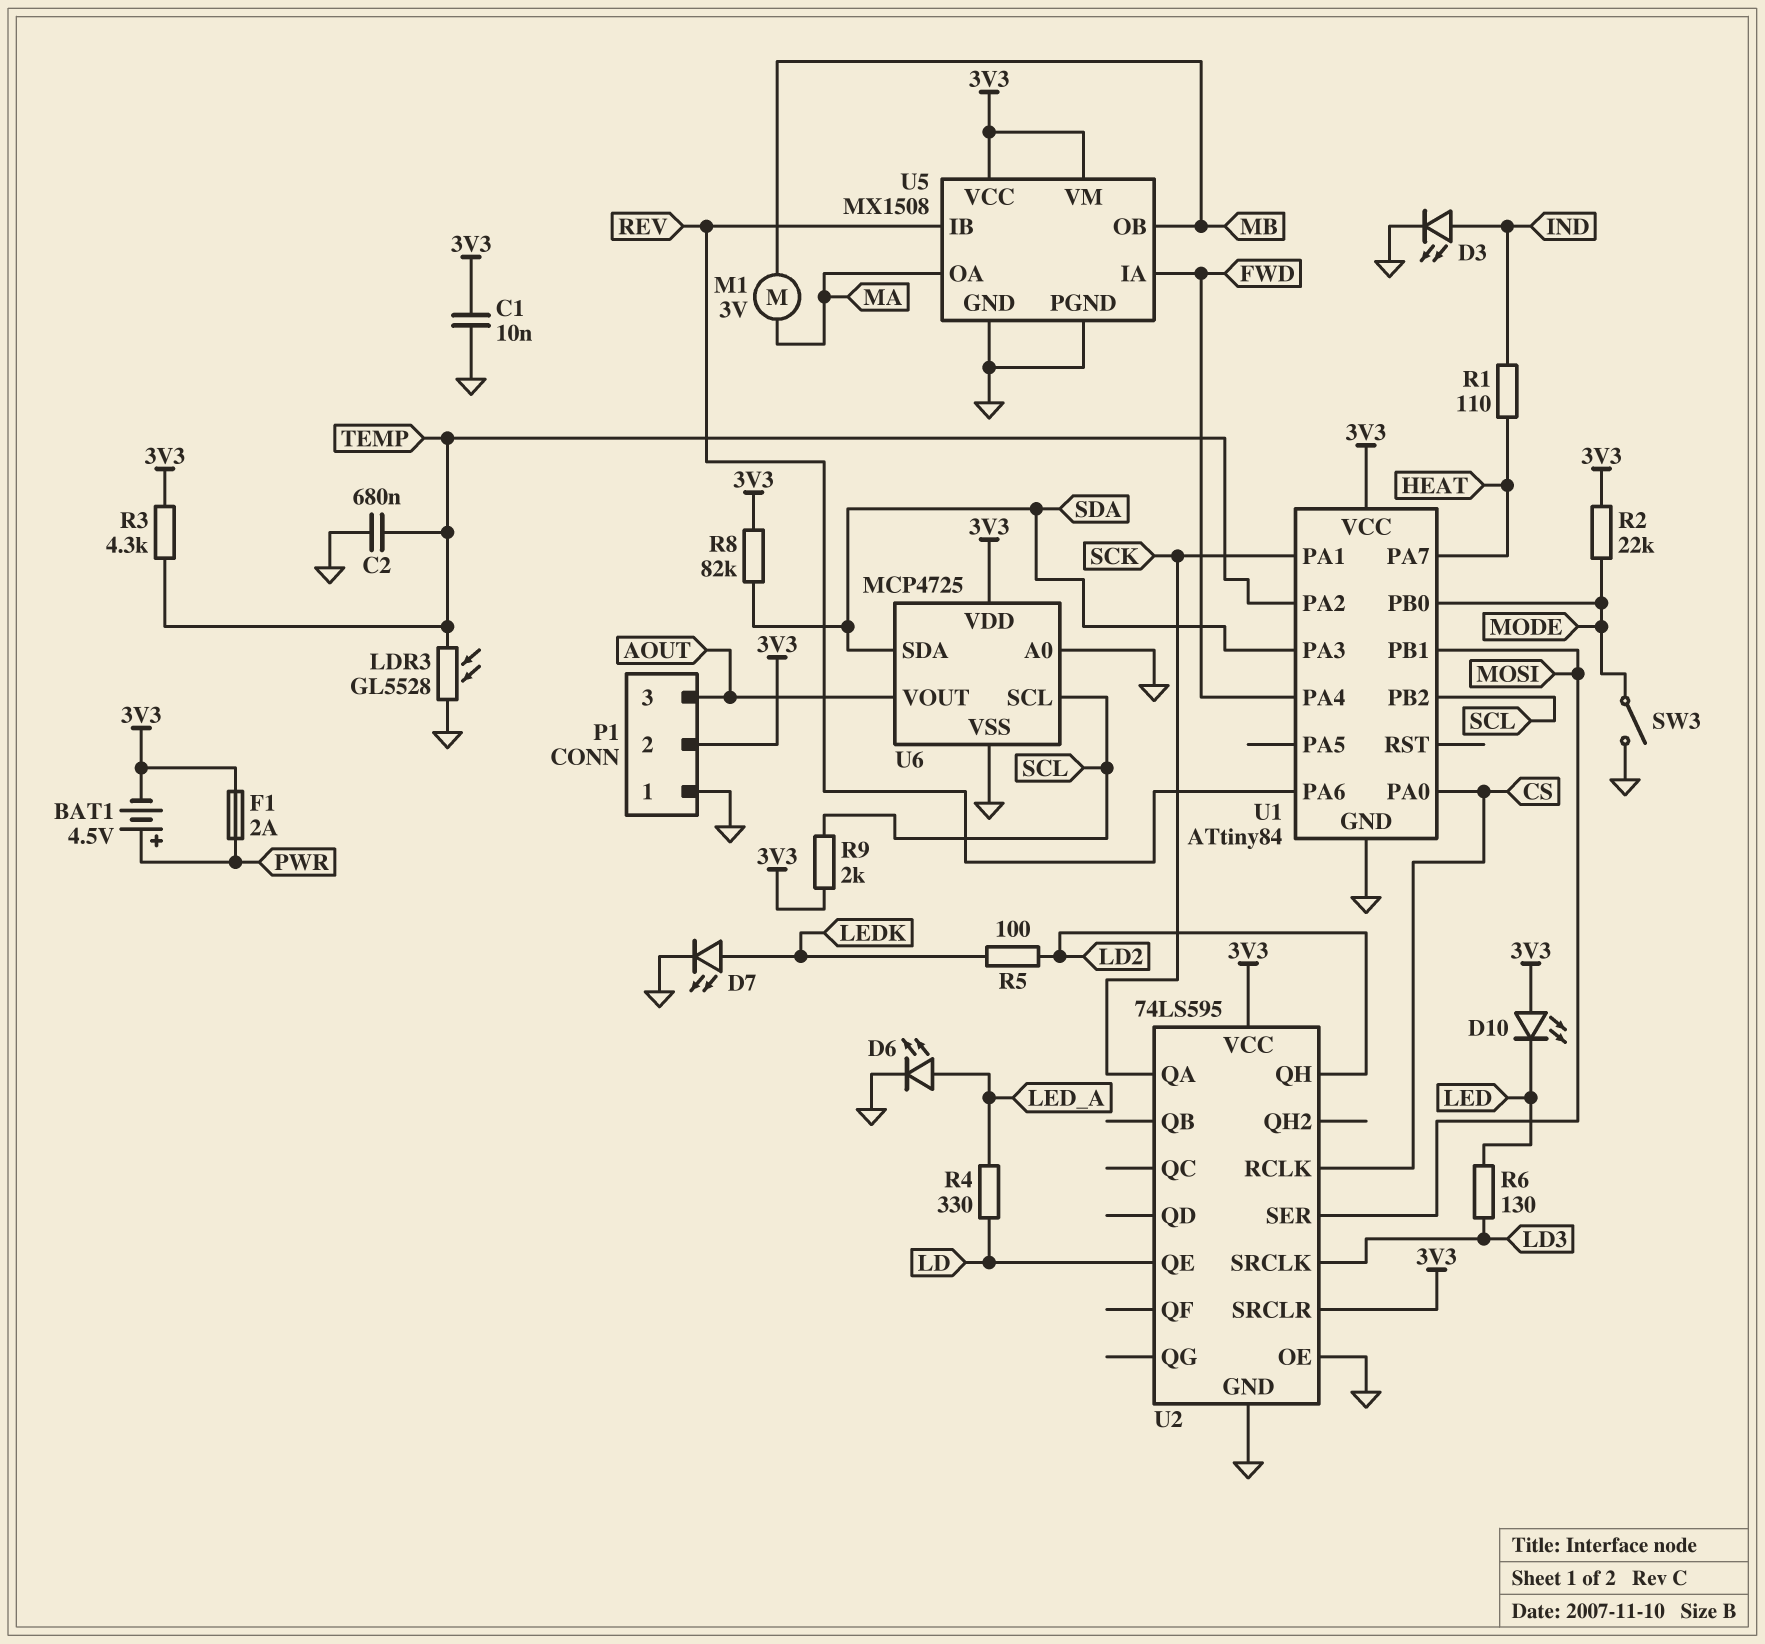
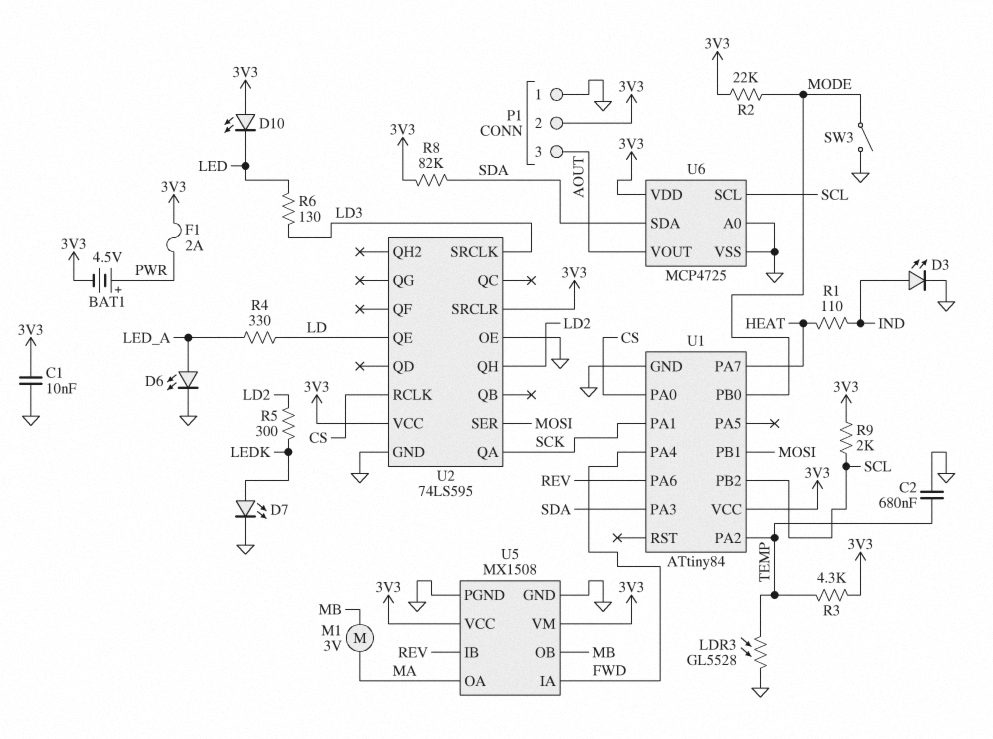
R5: 100 (LD2, LEDK) -> 300 (LD2, LEDK)

